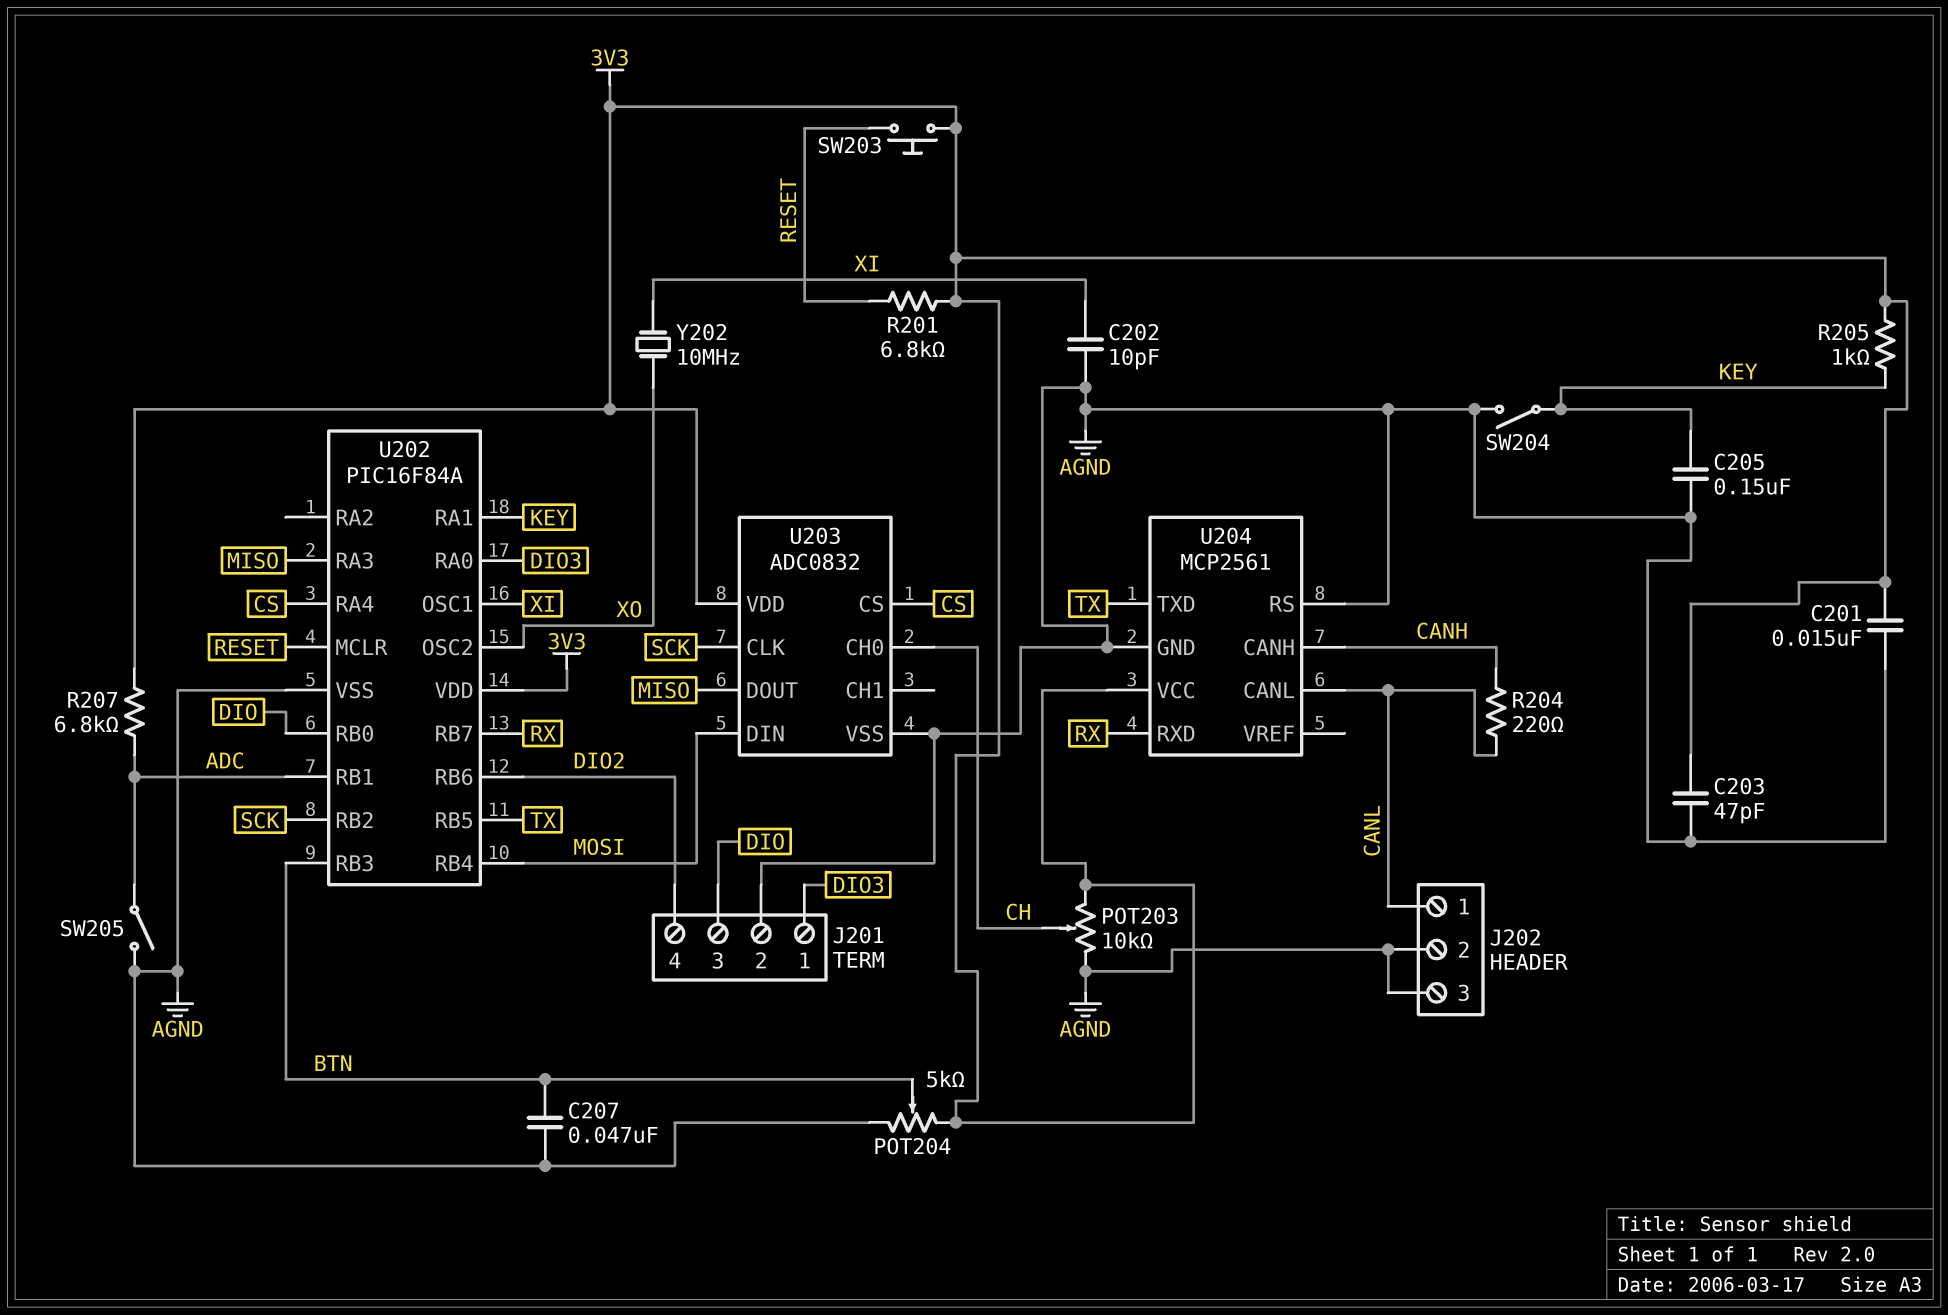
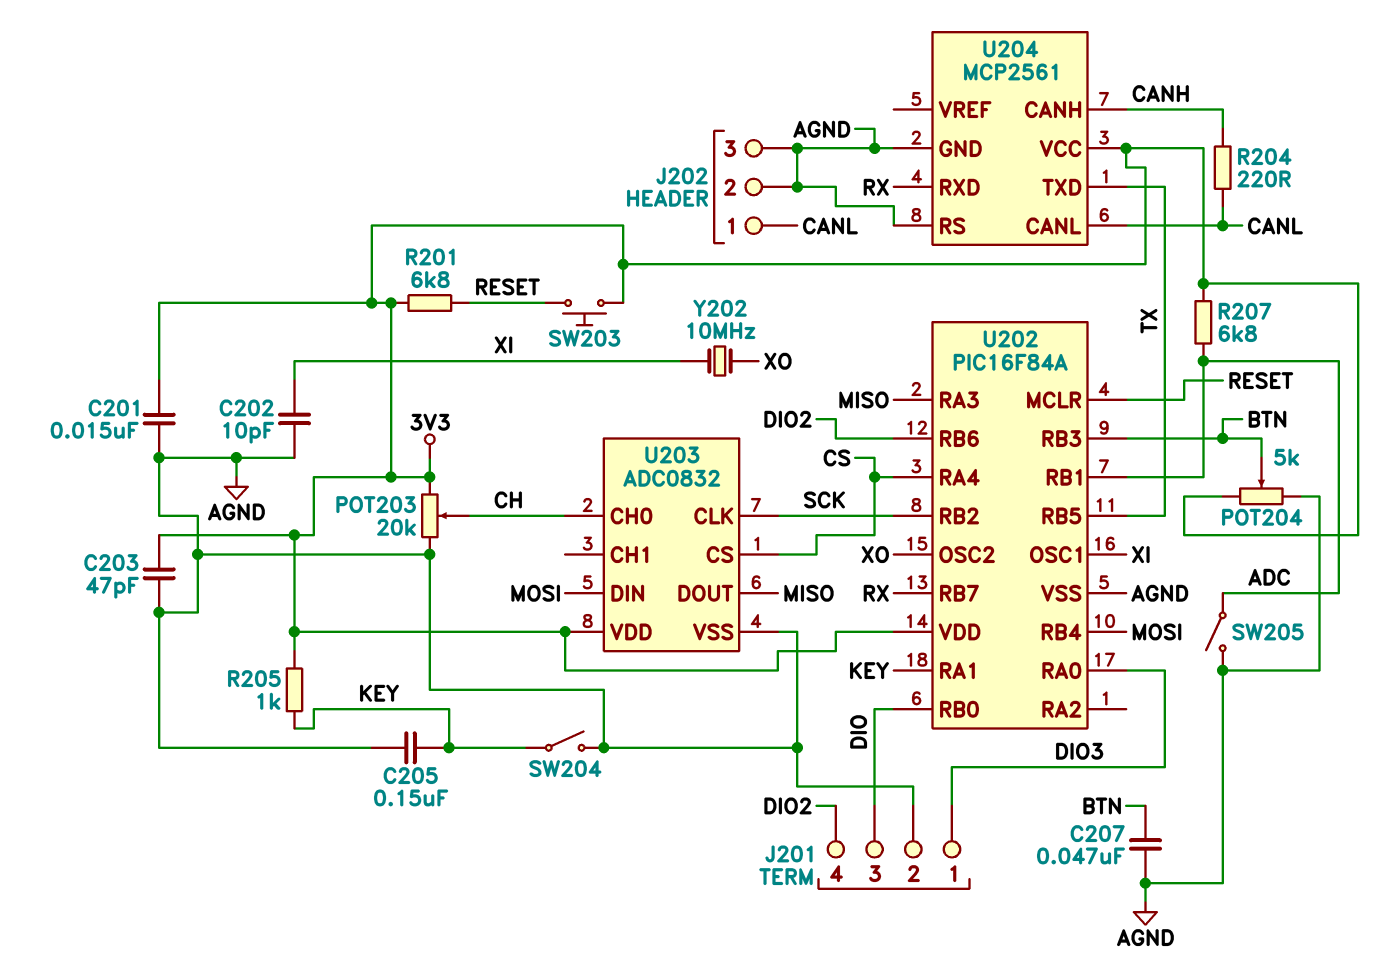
POT203: 10k (3V3, AGND, wiper CH) -> 20k (3V3, AGND, wiper CH)

